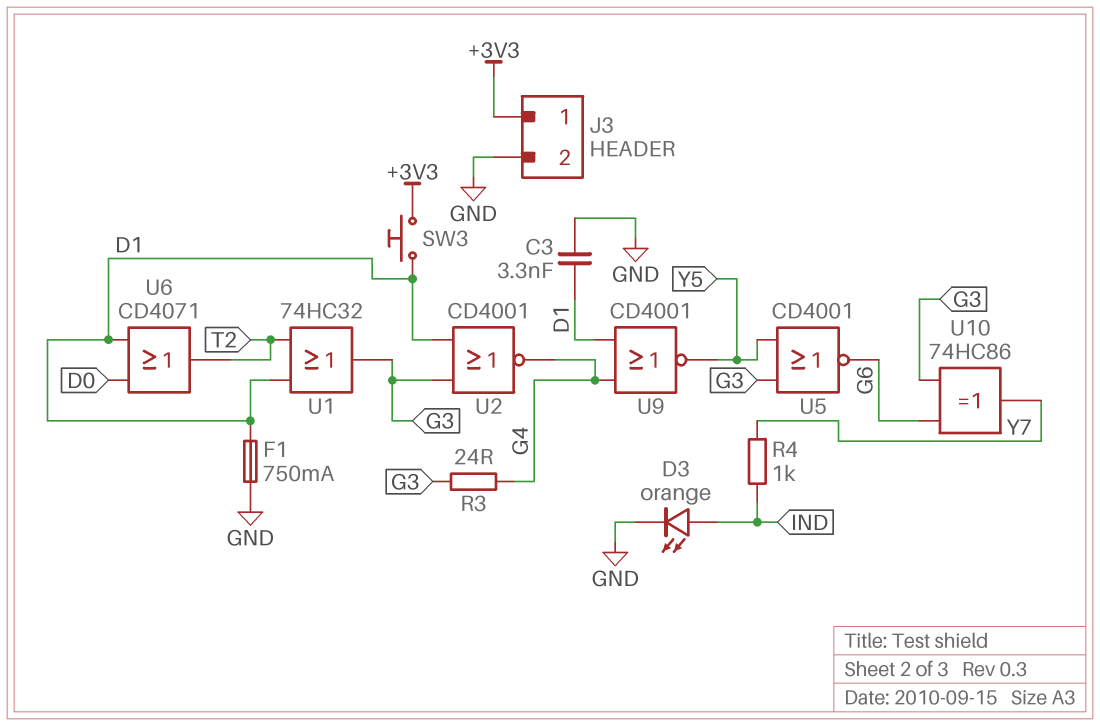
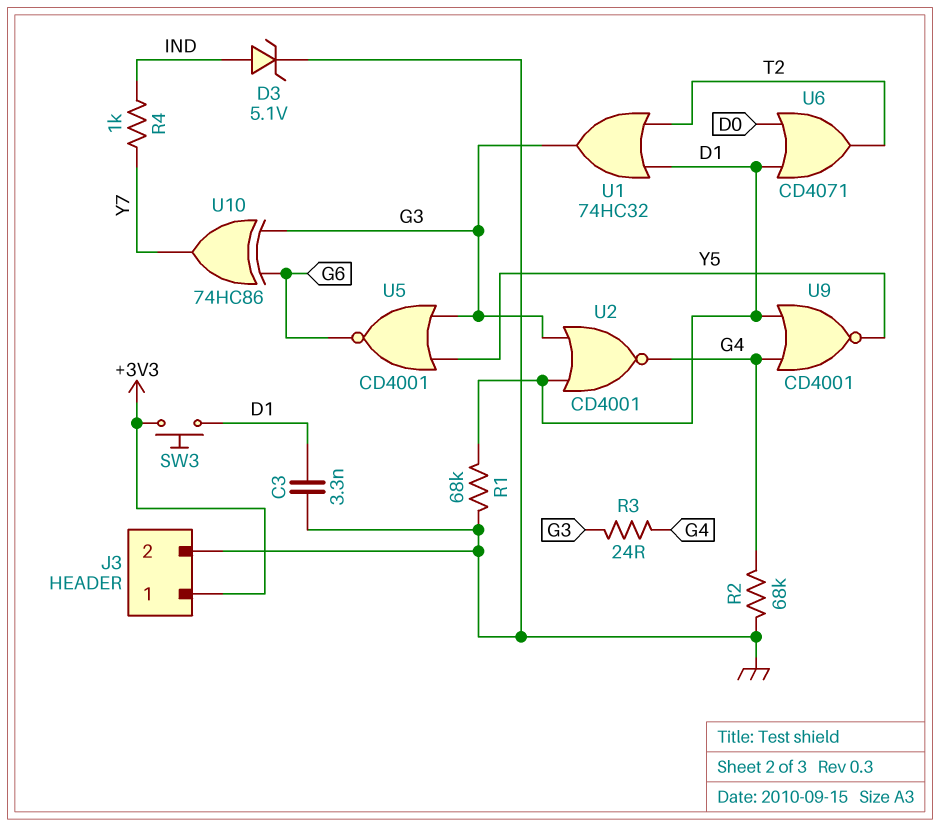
D3: LED orange (A IND, K GND) -> zener 5.1V (A IND, K GND)
F1: 750mA (D1, GND) -> none
R1: none -> 68k (D1, GND)
R2: none -> 68k (G4, GND)

